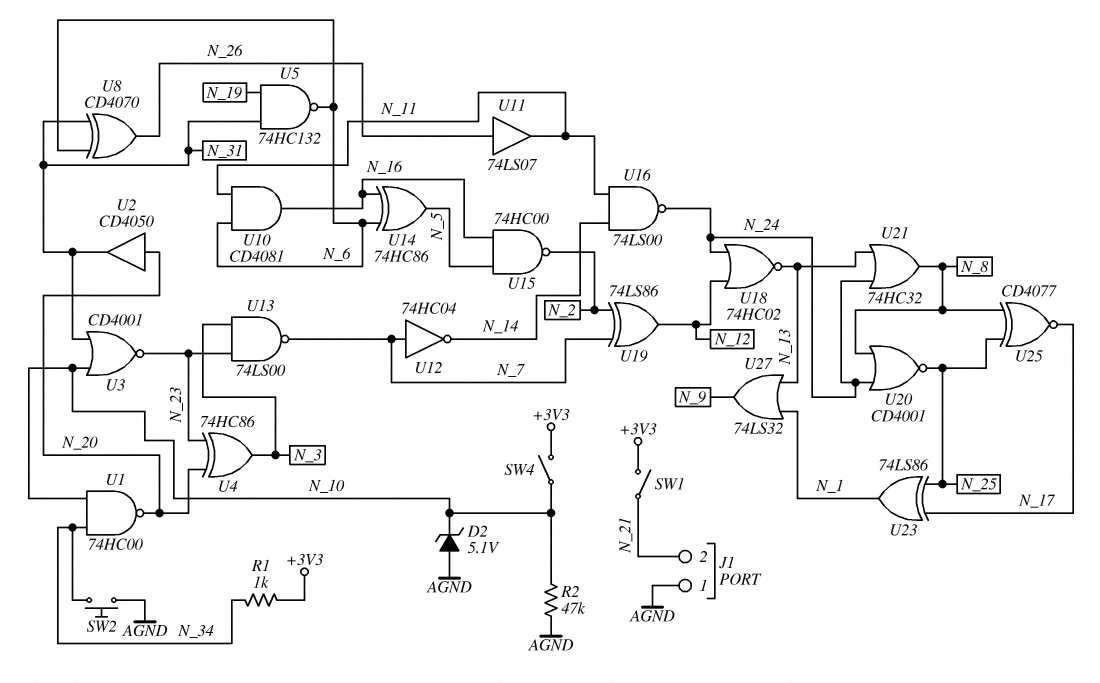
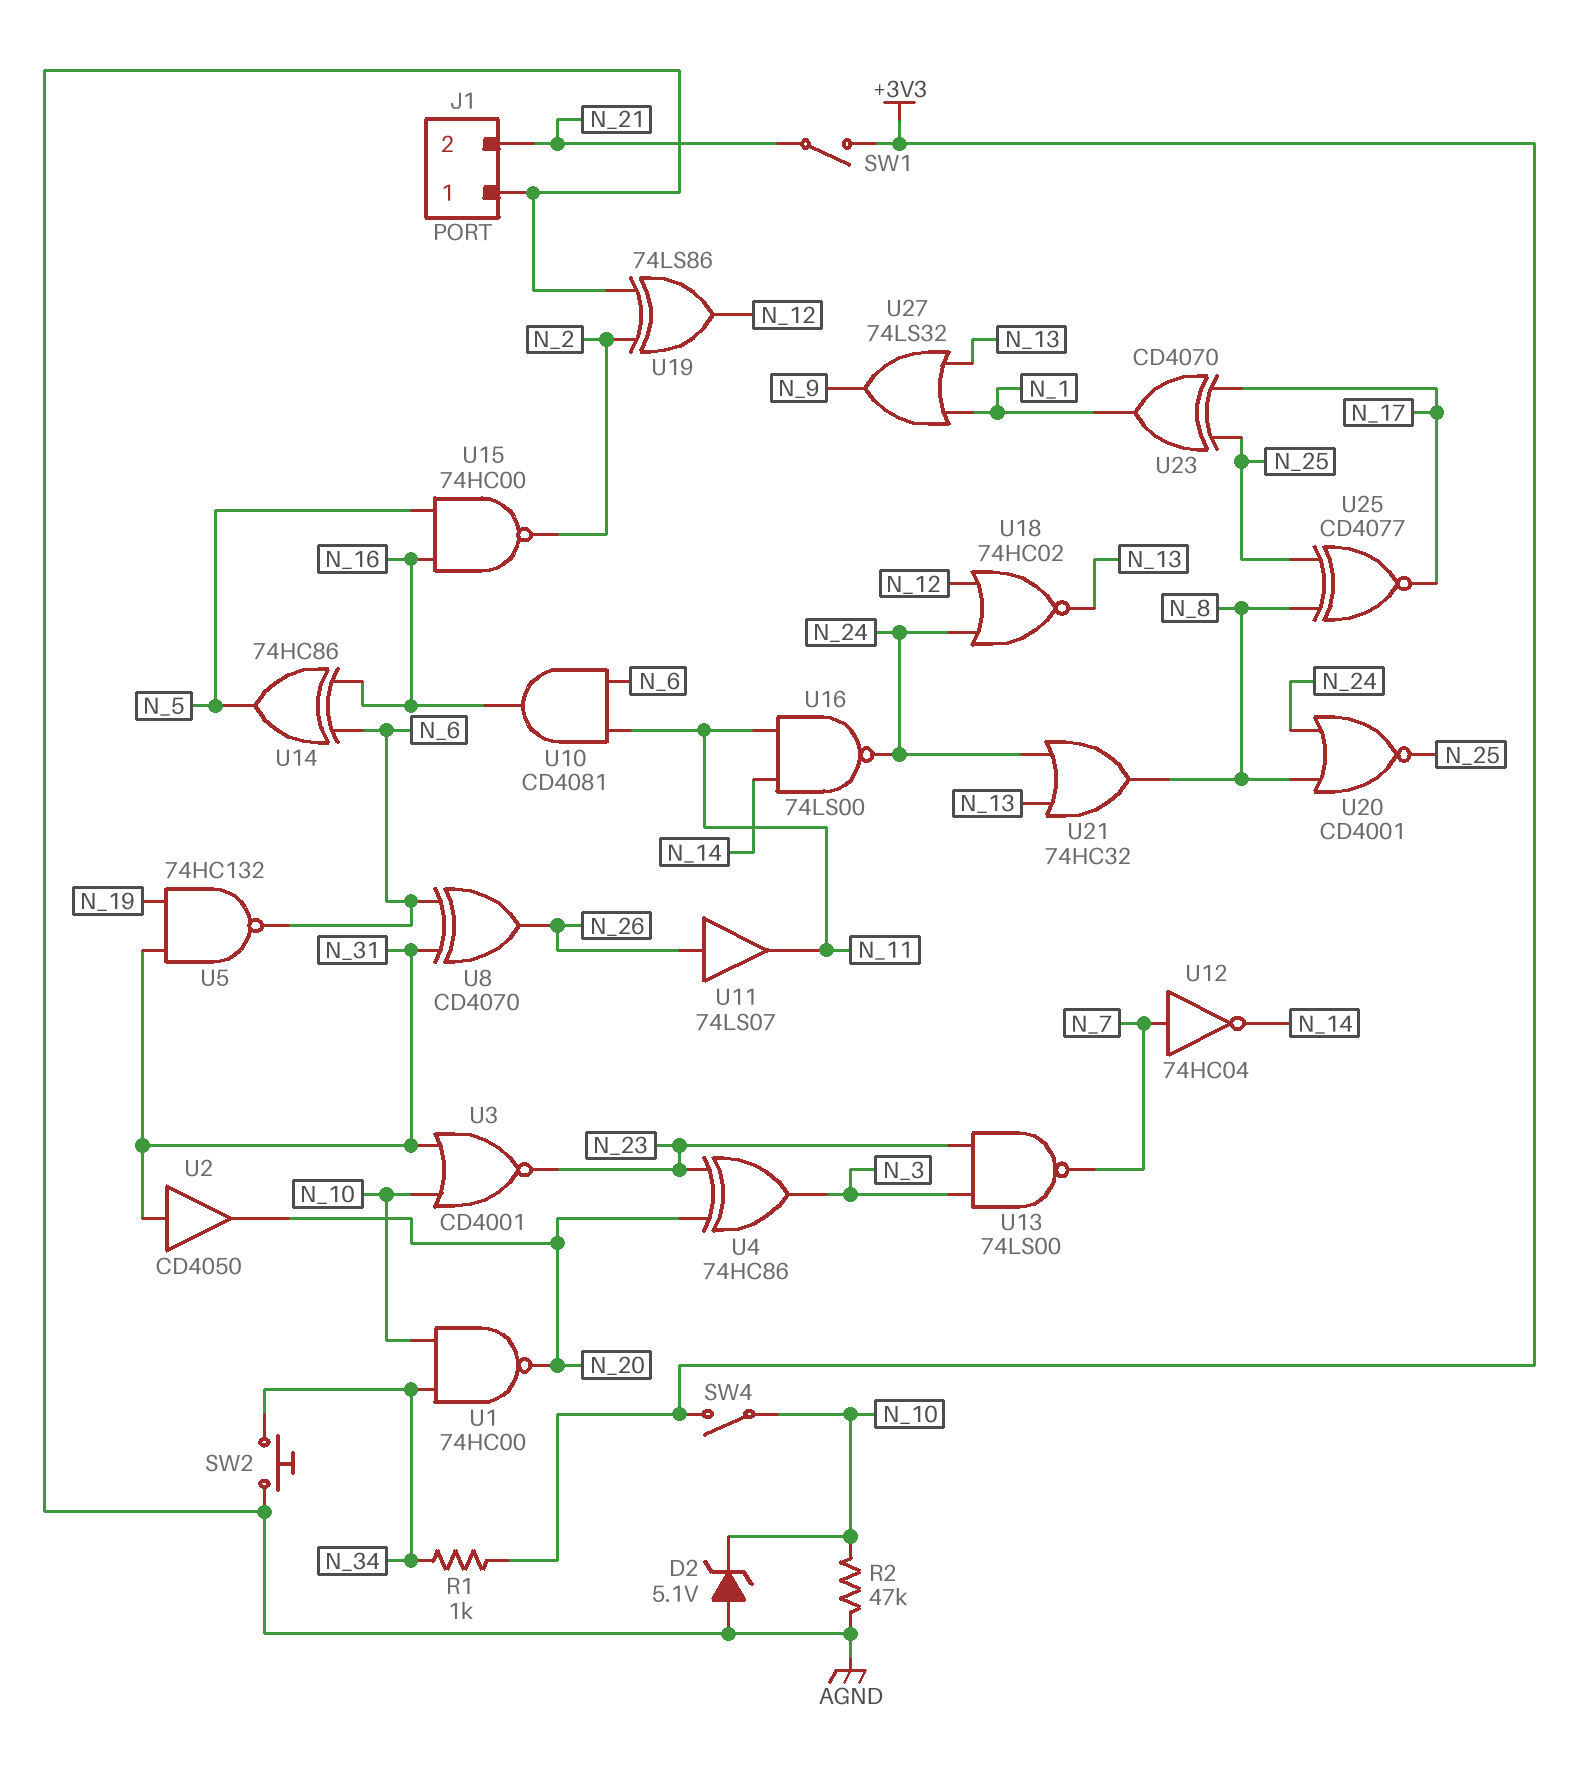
U2: buffer CD4050 (in N_20, out N_31) -> buffer CD4050 (in N_31, out N_20)
U19: XOR 74LS86 (in N_2, in N_7, out N_12) -> XOR 74LS86 (in AGND, in N_2, out N_12)
U23: XOR 74LS86 (in N_17, in N_25, out N_1) -> XOR CD4070 (in N_17, in N_25, out N_1)

